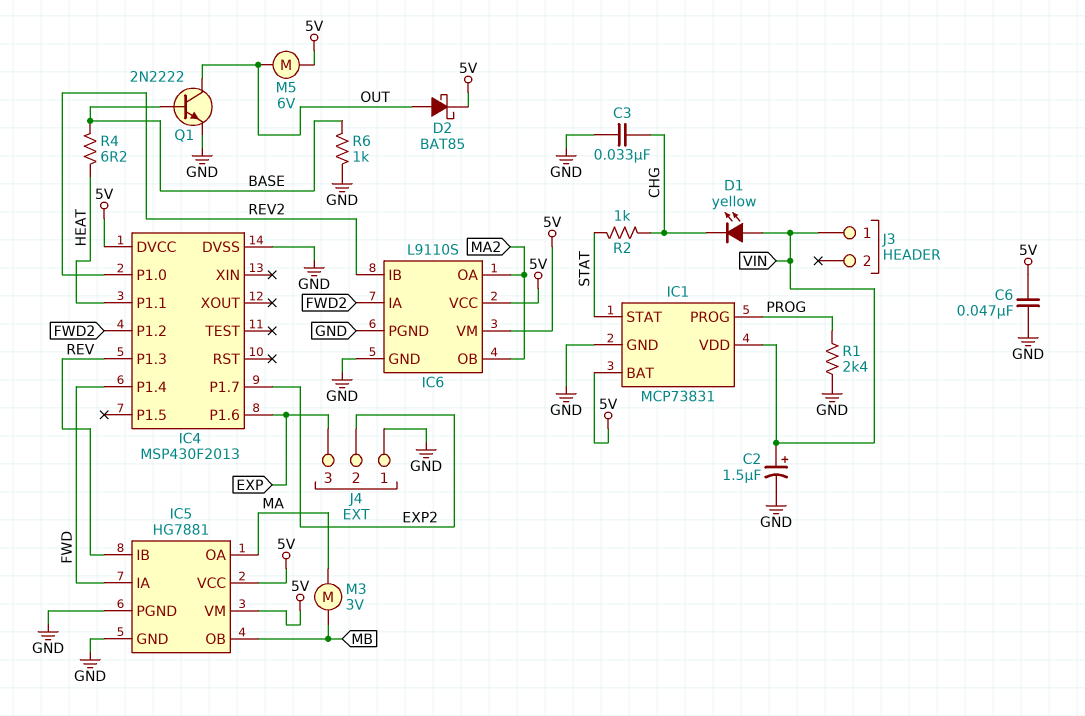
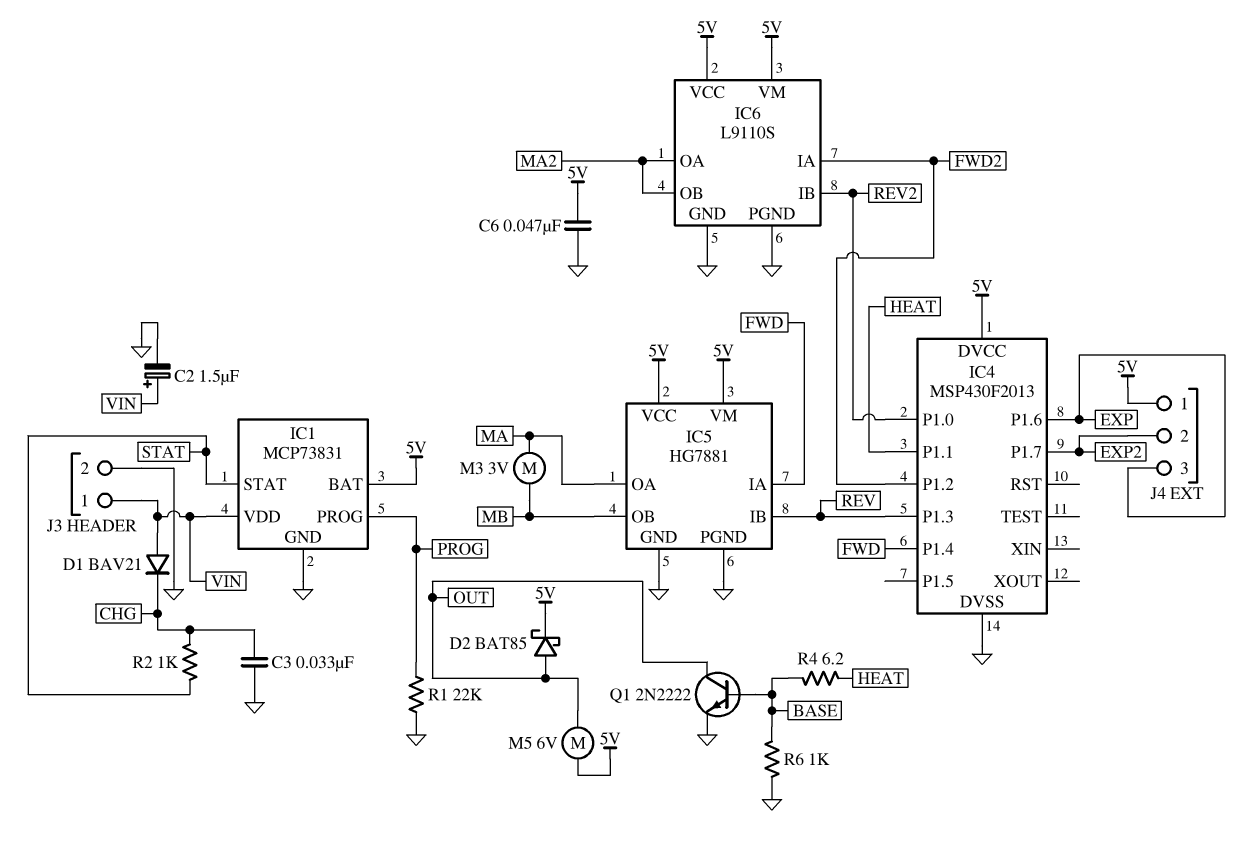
D1: LED yellow (A VIN, K CHG) -> diode BAV21 (A VIN, K CHG)
J3 pin 2: none -> GND
J4 pin 1: GND -> 5V
R1: 2.4k (GND, PROG) -> 22k (GND, PROG)

